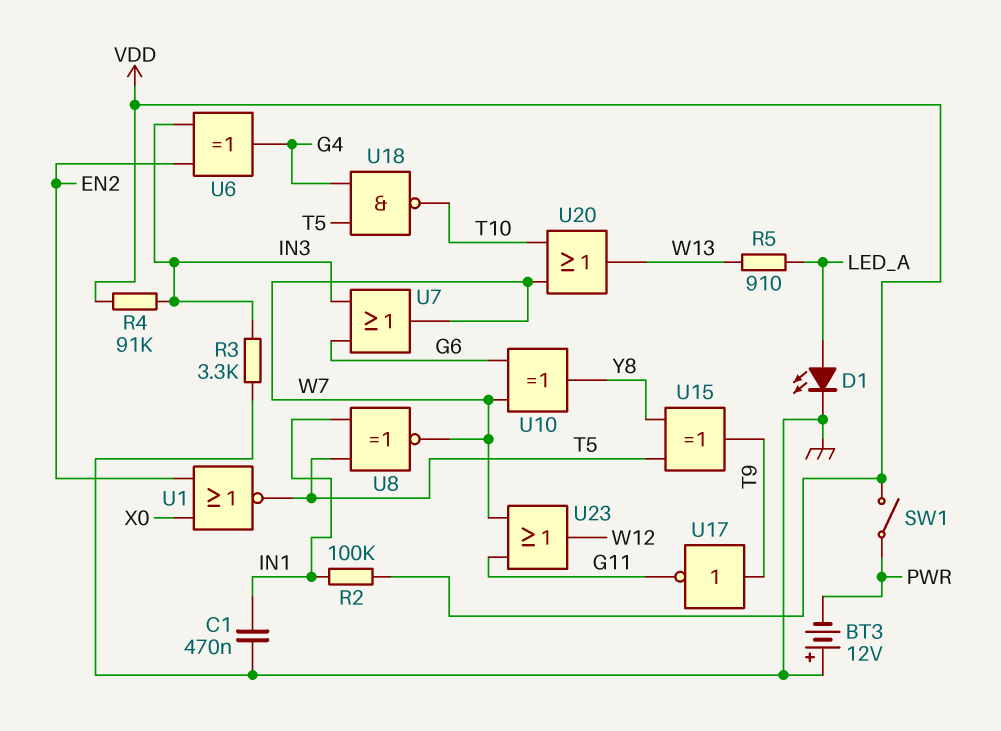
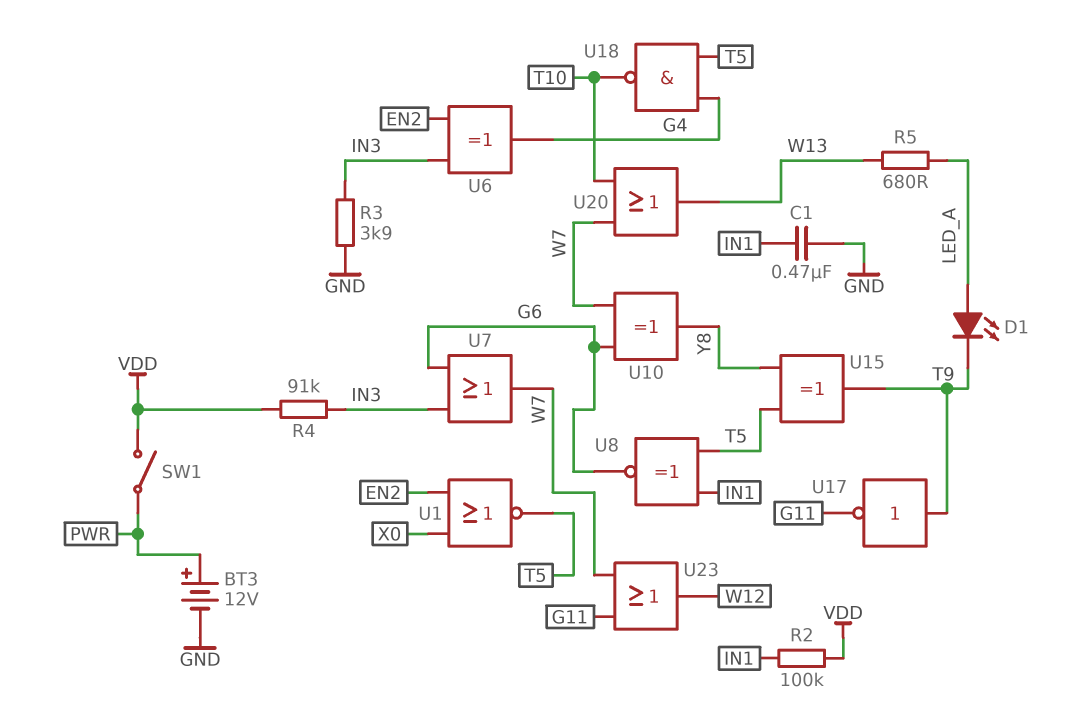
BT3: 12V (plus GND, minus PWR) -> 12V (plus PWR, minus GND)
D1: LED (A LED_A, K GND) -> LED (A LED_A, K T9)
R3: 3.3k (GND, IN3) -> 3.9k (GND, IN3)
R5: 910 (LED_A, W13) -> 680 (LED_A, W13)
U8: XNOR (in IN1, in T5, out W7) -> XNOR (in IN1, in T5, out G6)

